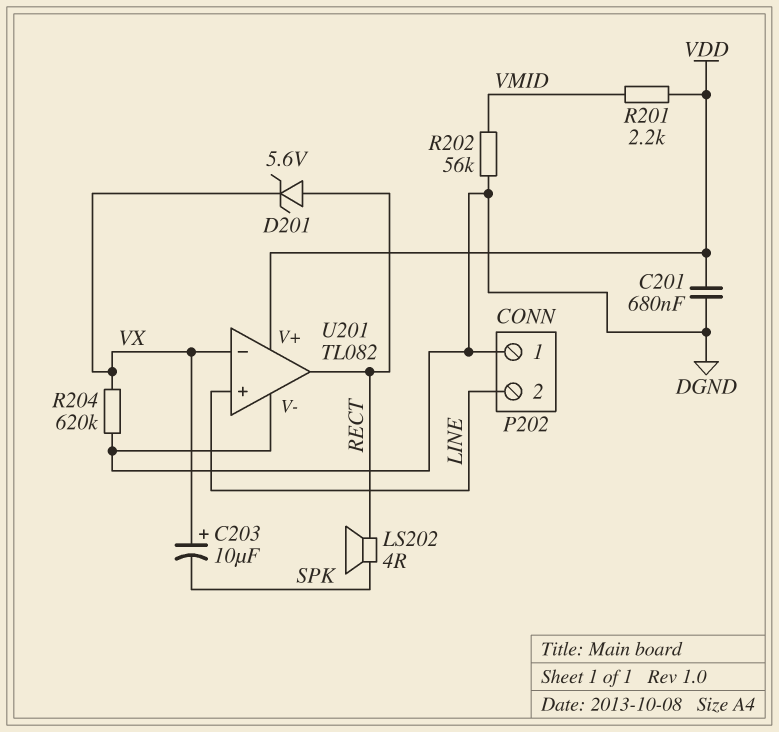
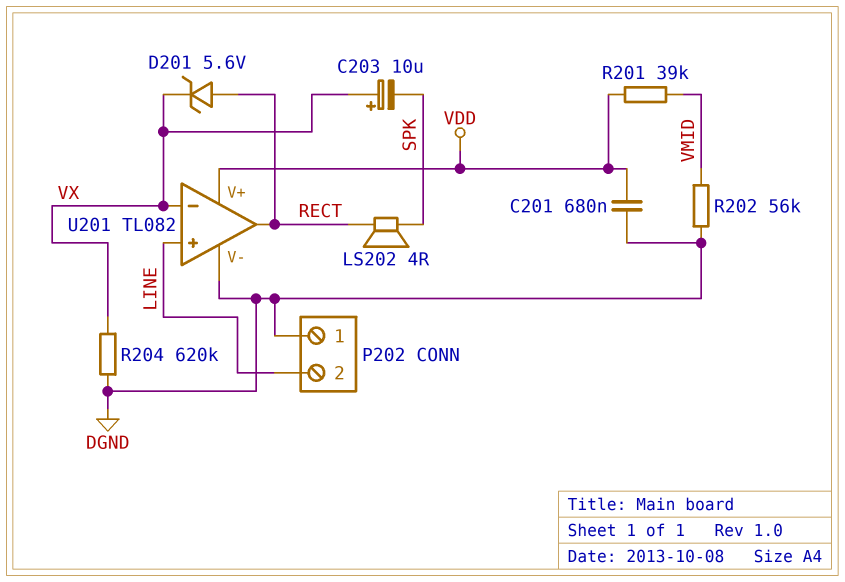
R201: 2.2k (VDD, VMID) -> 39k (VDD, VMID)

